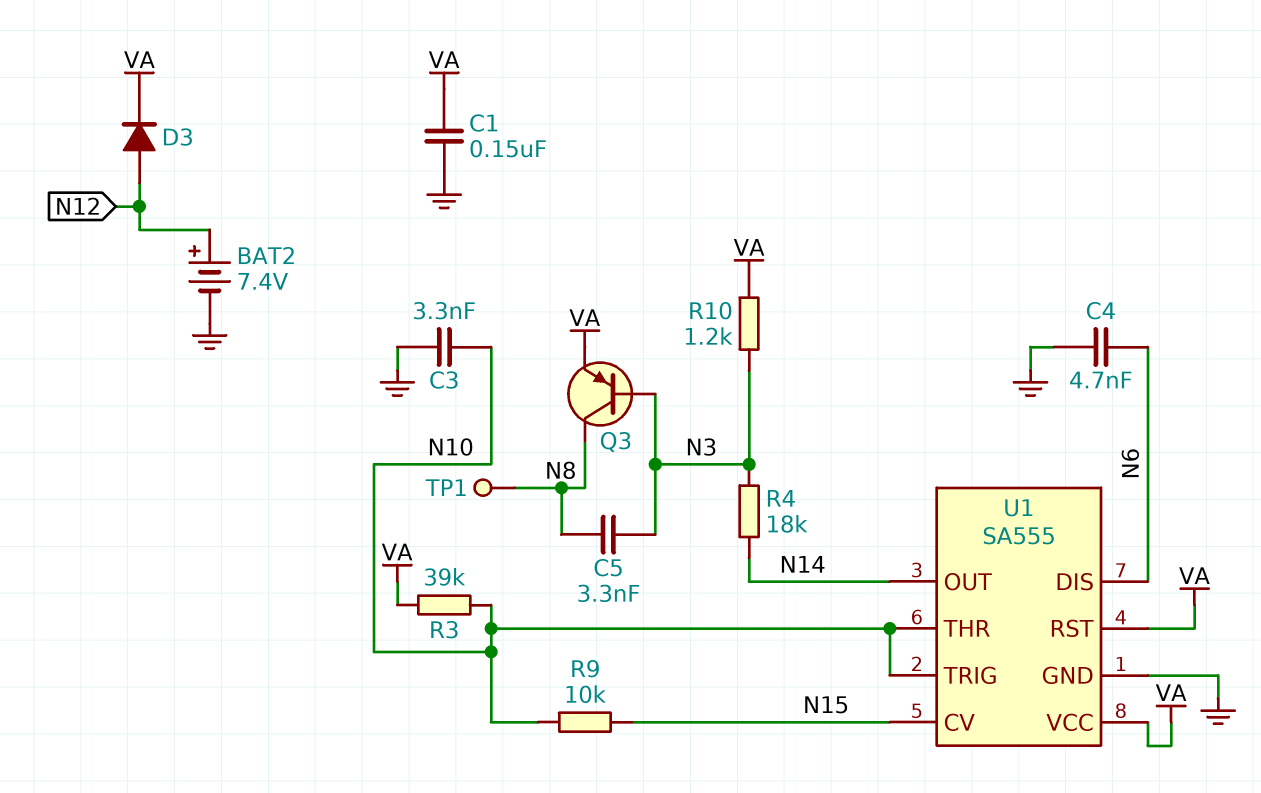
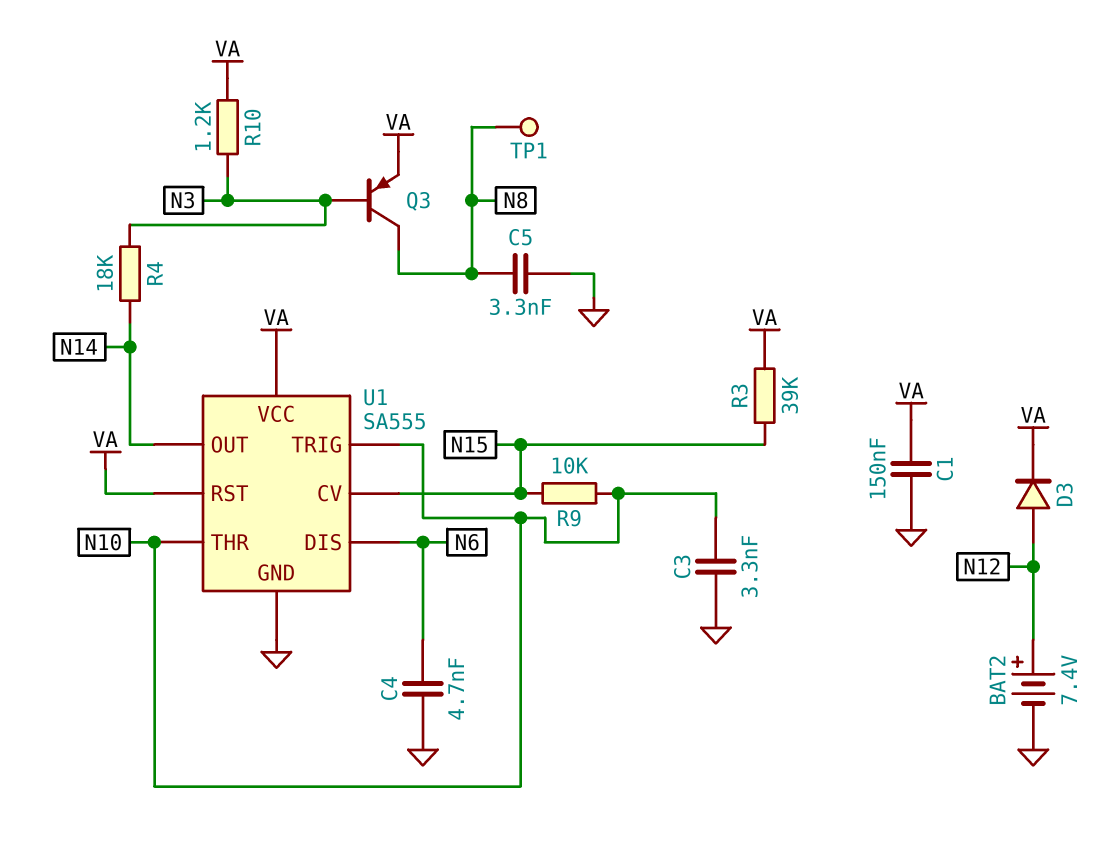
C5: 3.3nF (N3, N8) -> 3.3nF (GND, N8)
R3: 39k (N10, VA) -> 39k (N15, VA)

